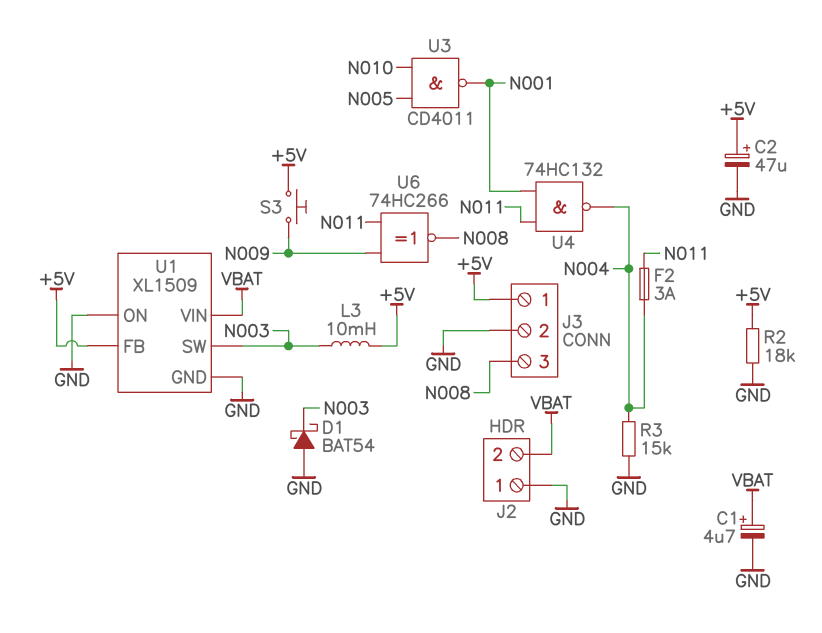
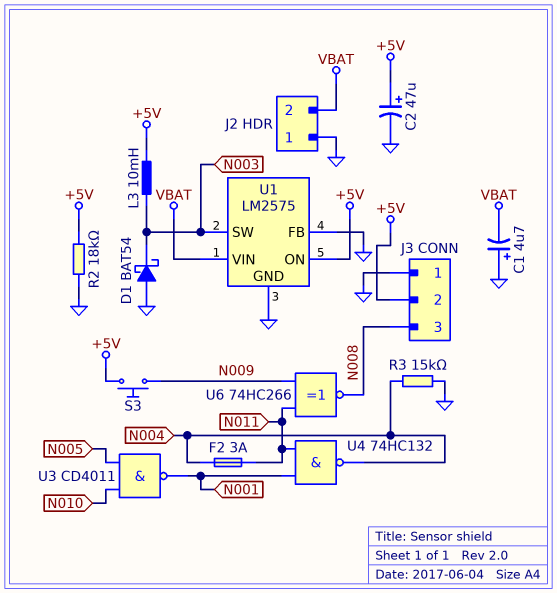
C1: 4.7uF (plus VBAT, minus GND) -> 4.7uF (plus GND, minus VBAT)
J3 pin 1: +5V -> GND
J3 pin 2: GND -> +5V
U1: XL1509 -> LM2575
U1 pin FB: +5V -> GND
U1 pin ON: GND -> +5V

